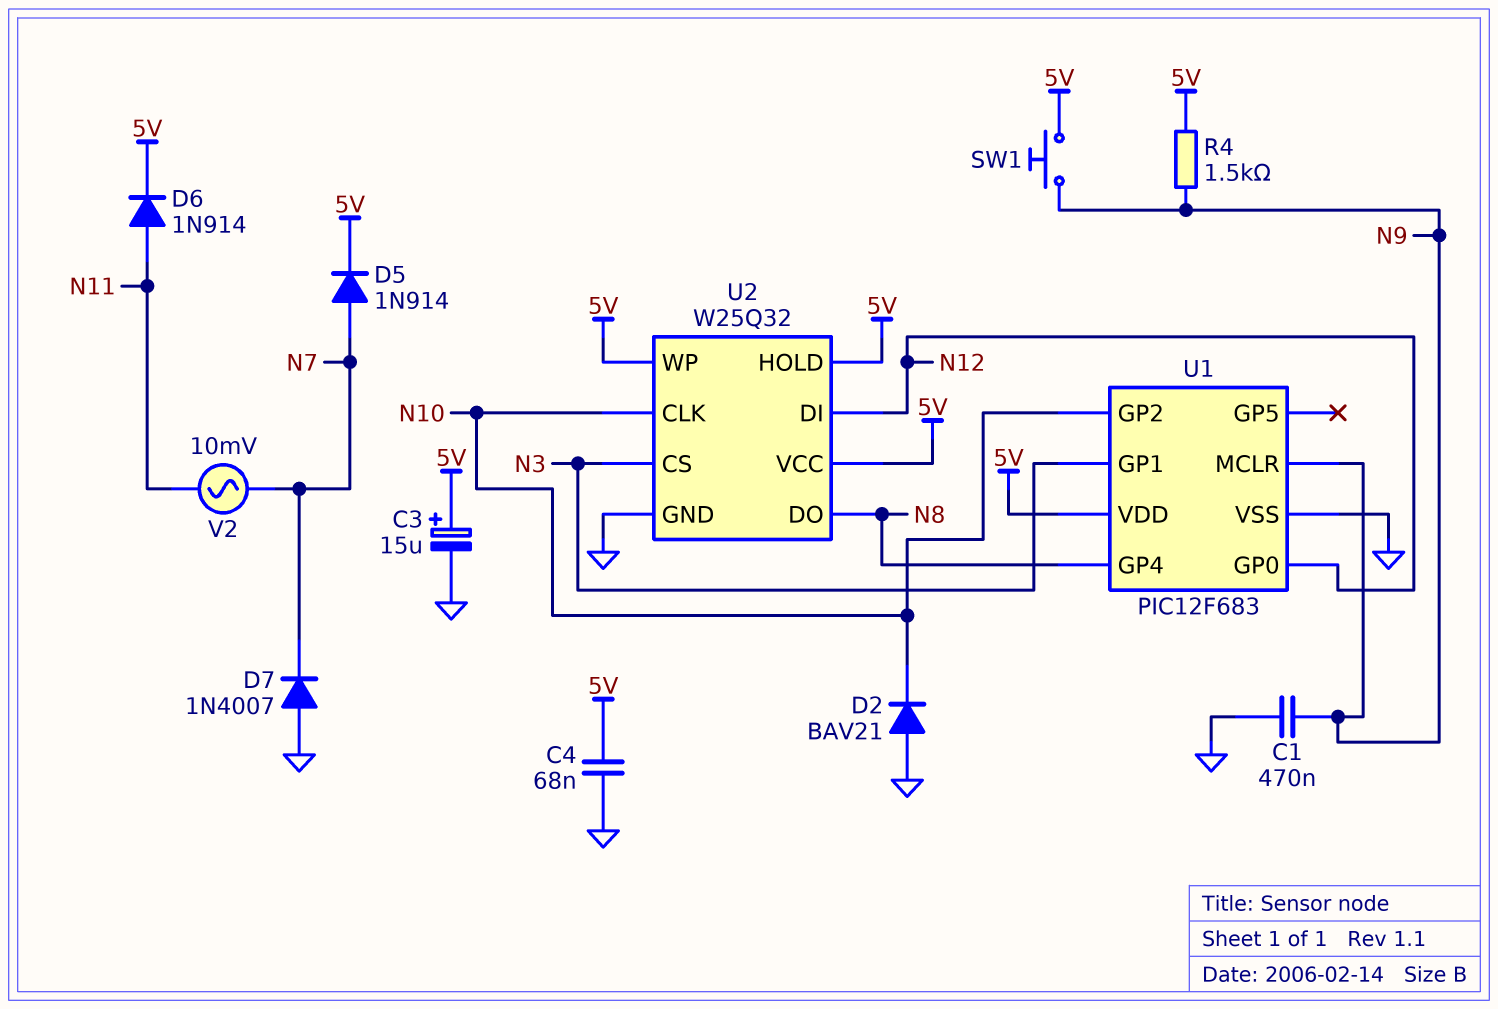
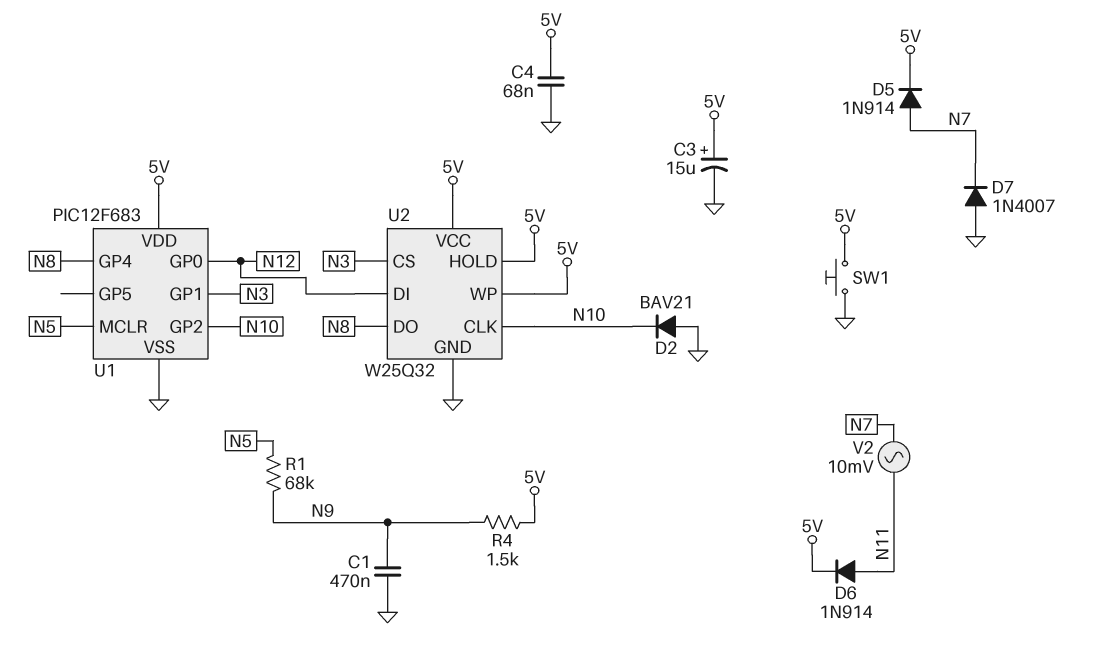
R1: none -> 68k (N5, N9)
SW1: button (5V, N9) -> button (5V, GND)
U1 pin MCLR: N9 -> N5

